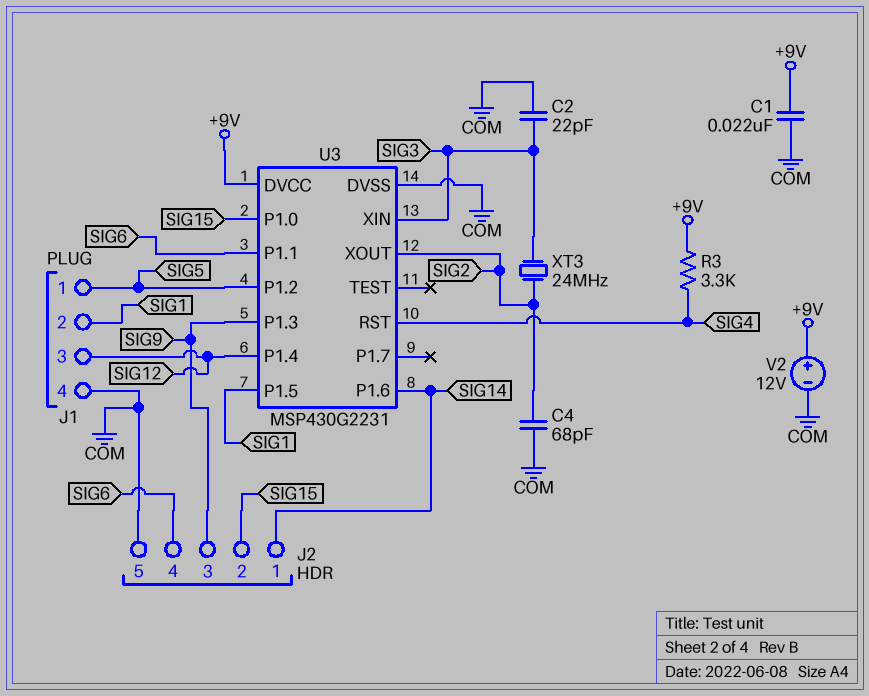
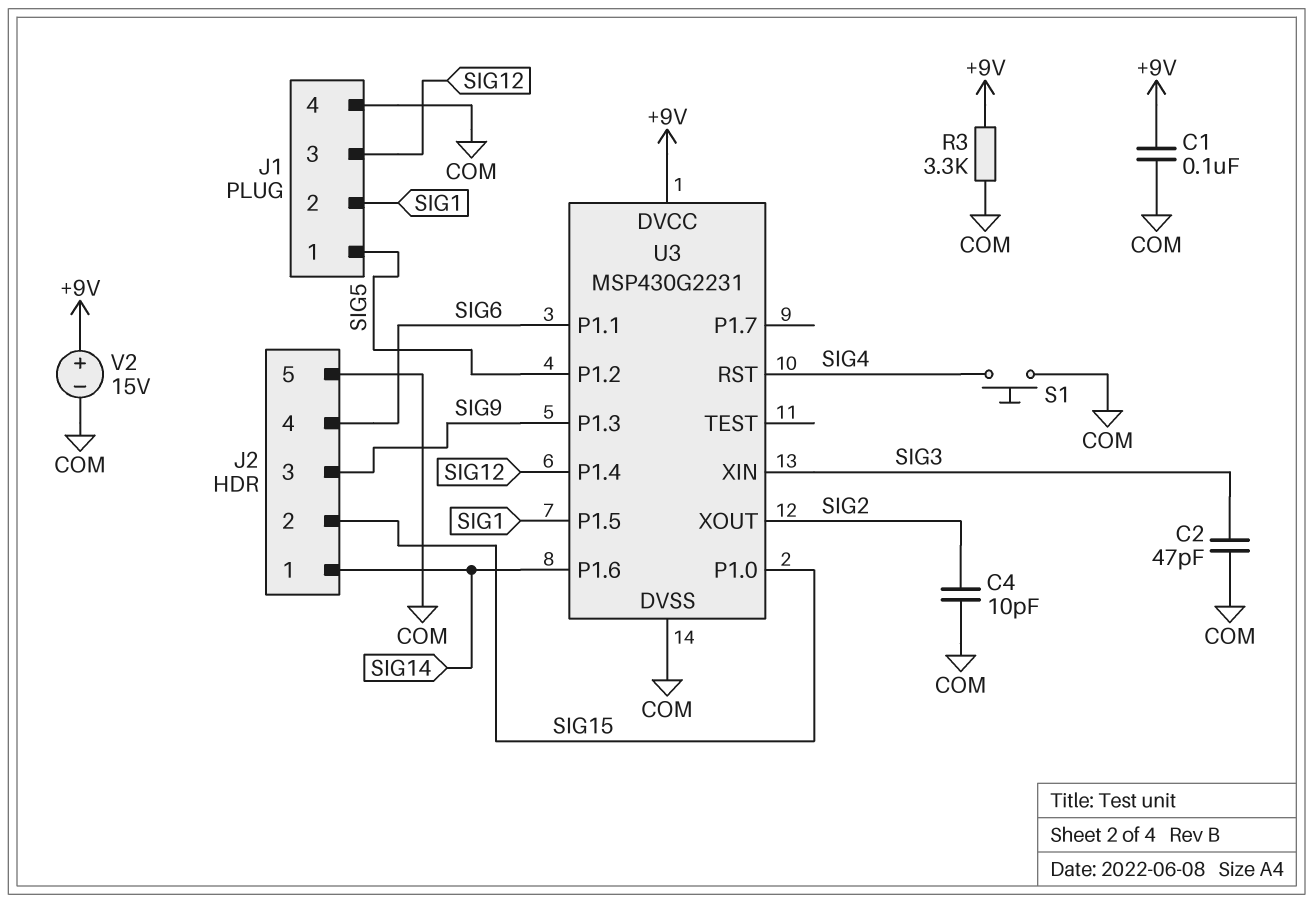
C1: 22nF (+9V, COM) -> 100nF (+9V, COM)
C2: 22pF (COM, SIG3) -> 47pF (COM, SIG3)
C4: 68pF (COM, SIG2) -> 10pF (COM, SIG2)
R3: 3.3k (+9V, SIG4) -> 3.3k (+9V, COM)
S1: none -> button (COM, SIG4)
V2: 12V (plus +9V, minus COM) -> 15V (plus +9V, minus COM)
XT3: 24MHz (SIG2, SIG3) -> none

